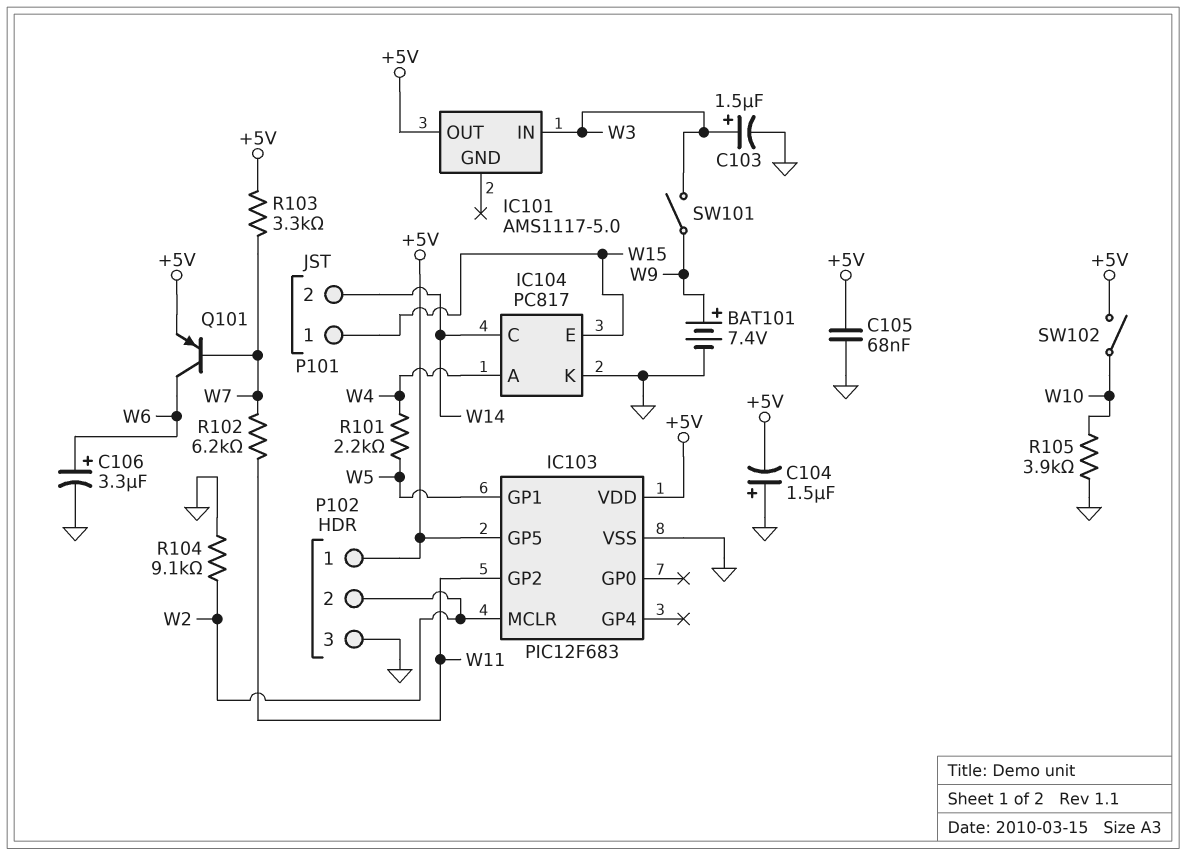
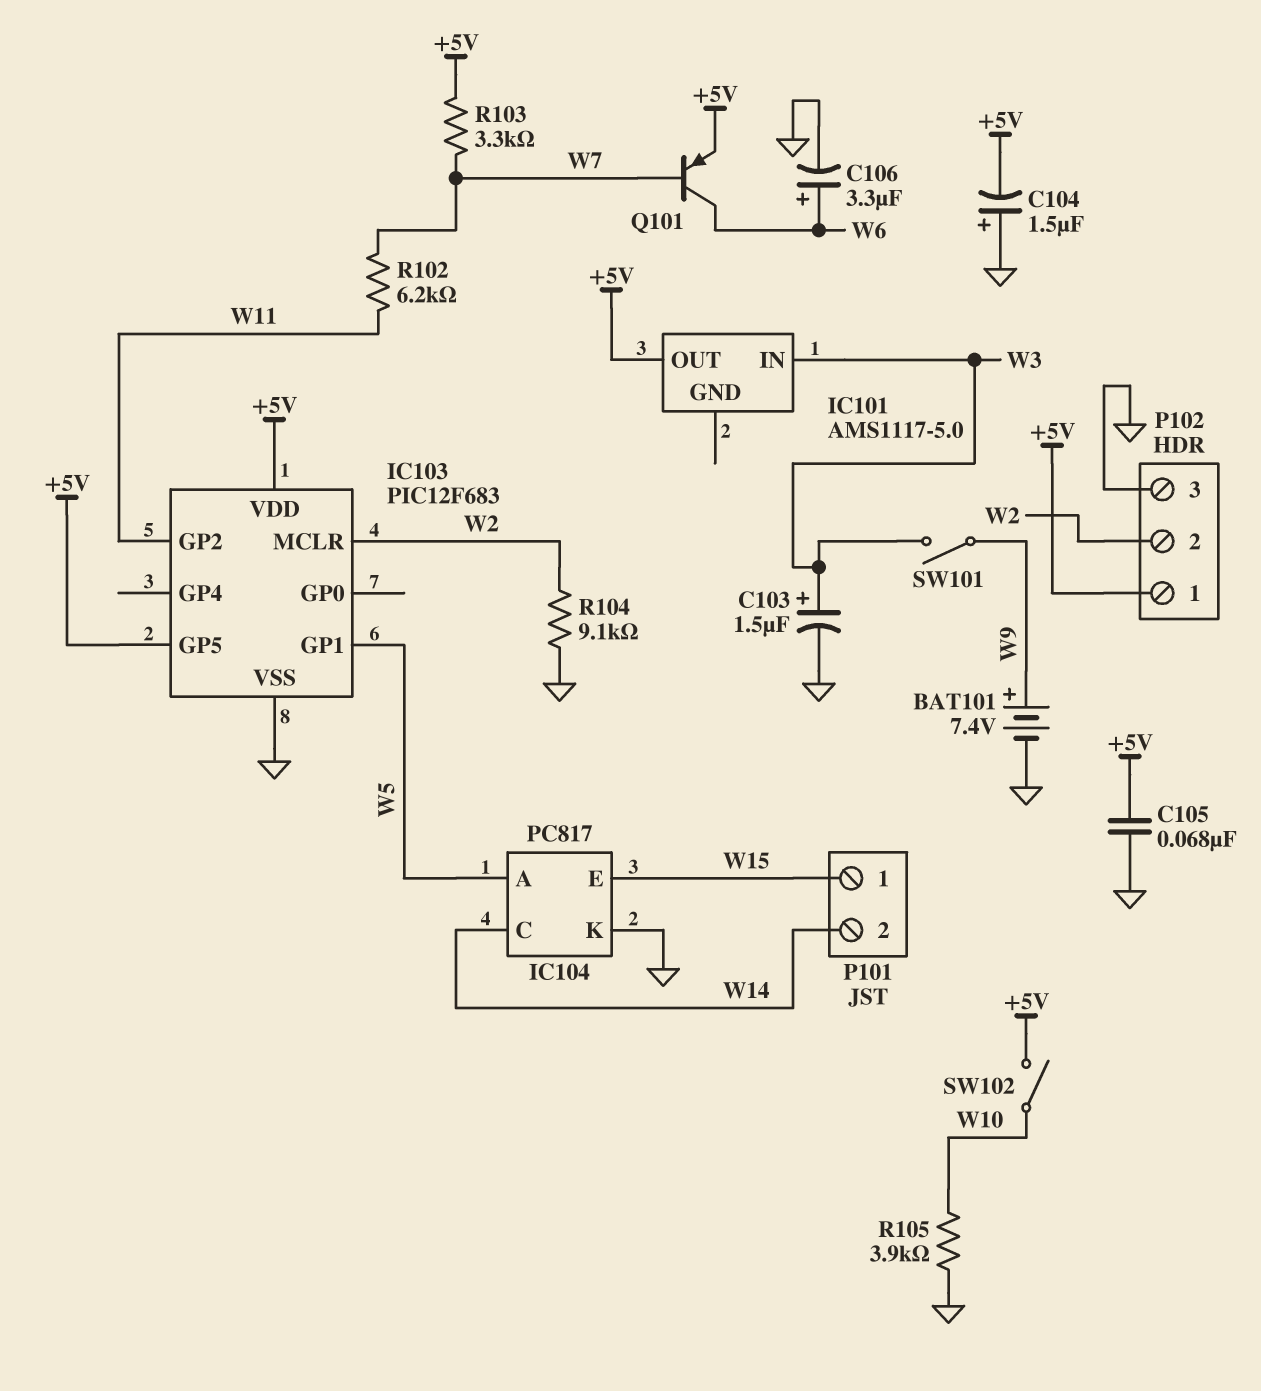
IC104 pin A: W4 -> W5
R101: 2.2k (W4, W5) -> none

